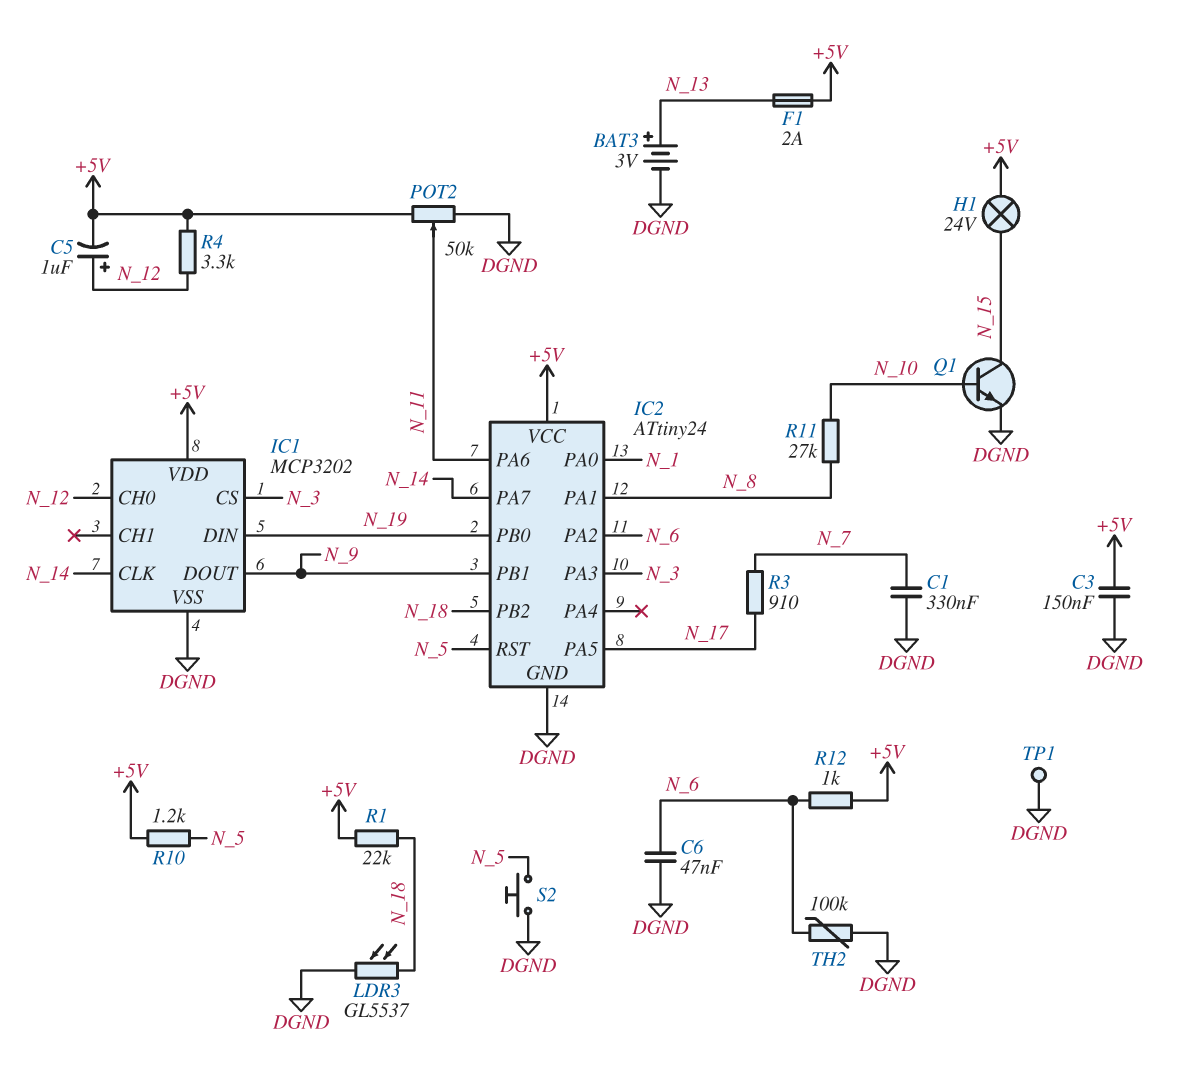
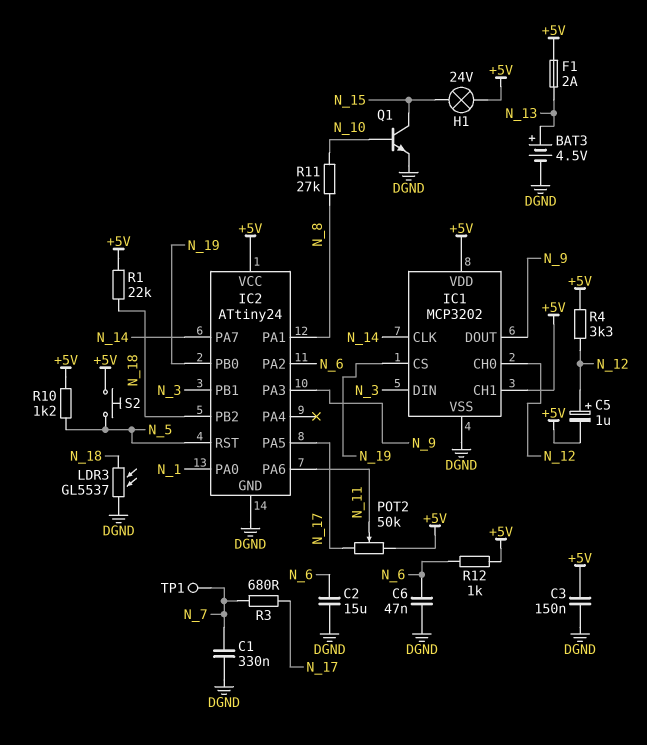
BAT3: 3V (plus N_13, minus DGND) -> 4.5V (plus N_13, minus DGND)
C2: none -> 15uF (DGND, N_6)
IC1 pin CH1: none -> +5V
IC1 pin CS: N_3 -> N_19
IC1 pin DIN: N_19 -> N_3
IC2 pin PA3: N_3 -> N_9
IC2 pin PB1: N_9 -> N_3
POT2: 50k (+5V, DGND, wiper N_11) -> 50k (+5V, N_17, wiper N_11)
R3: 910 (N_7, N_17) -> 680 (N_7, N_17)
S2: button (DGND, N_5) -> button (+5V, N_5)
TH2: 100k (DGND, N_6) -> none
TP1: test point (DGND) -> test point (N_7)

